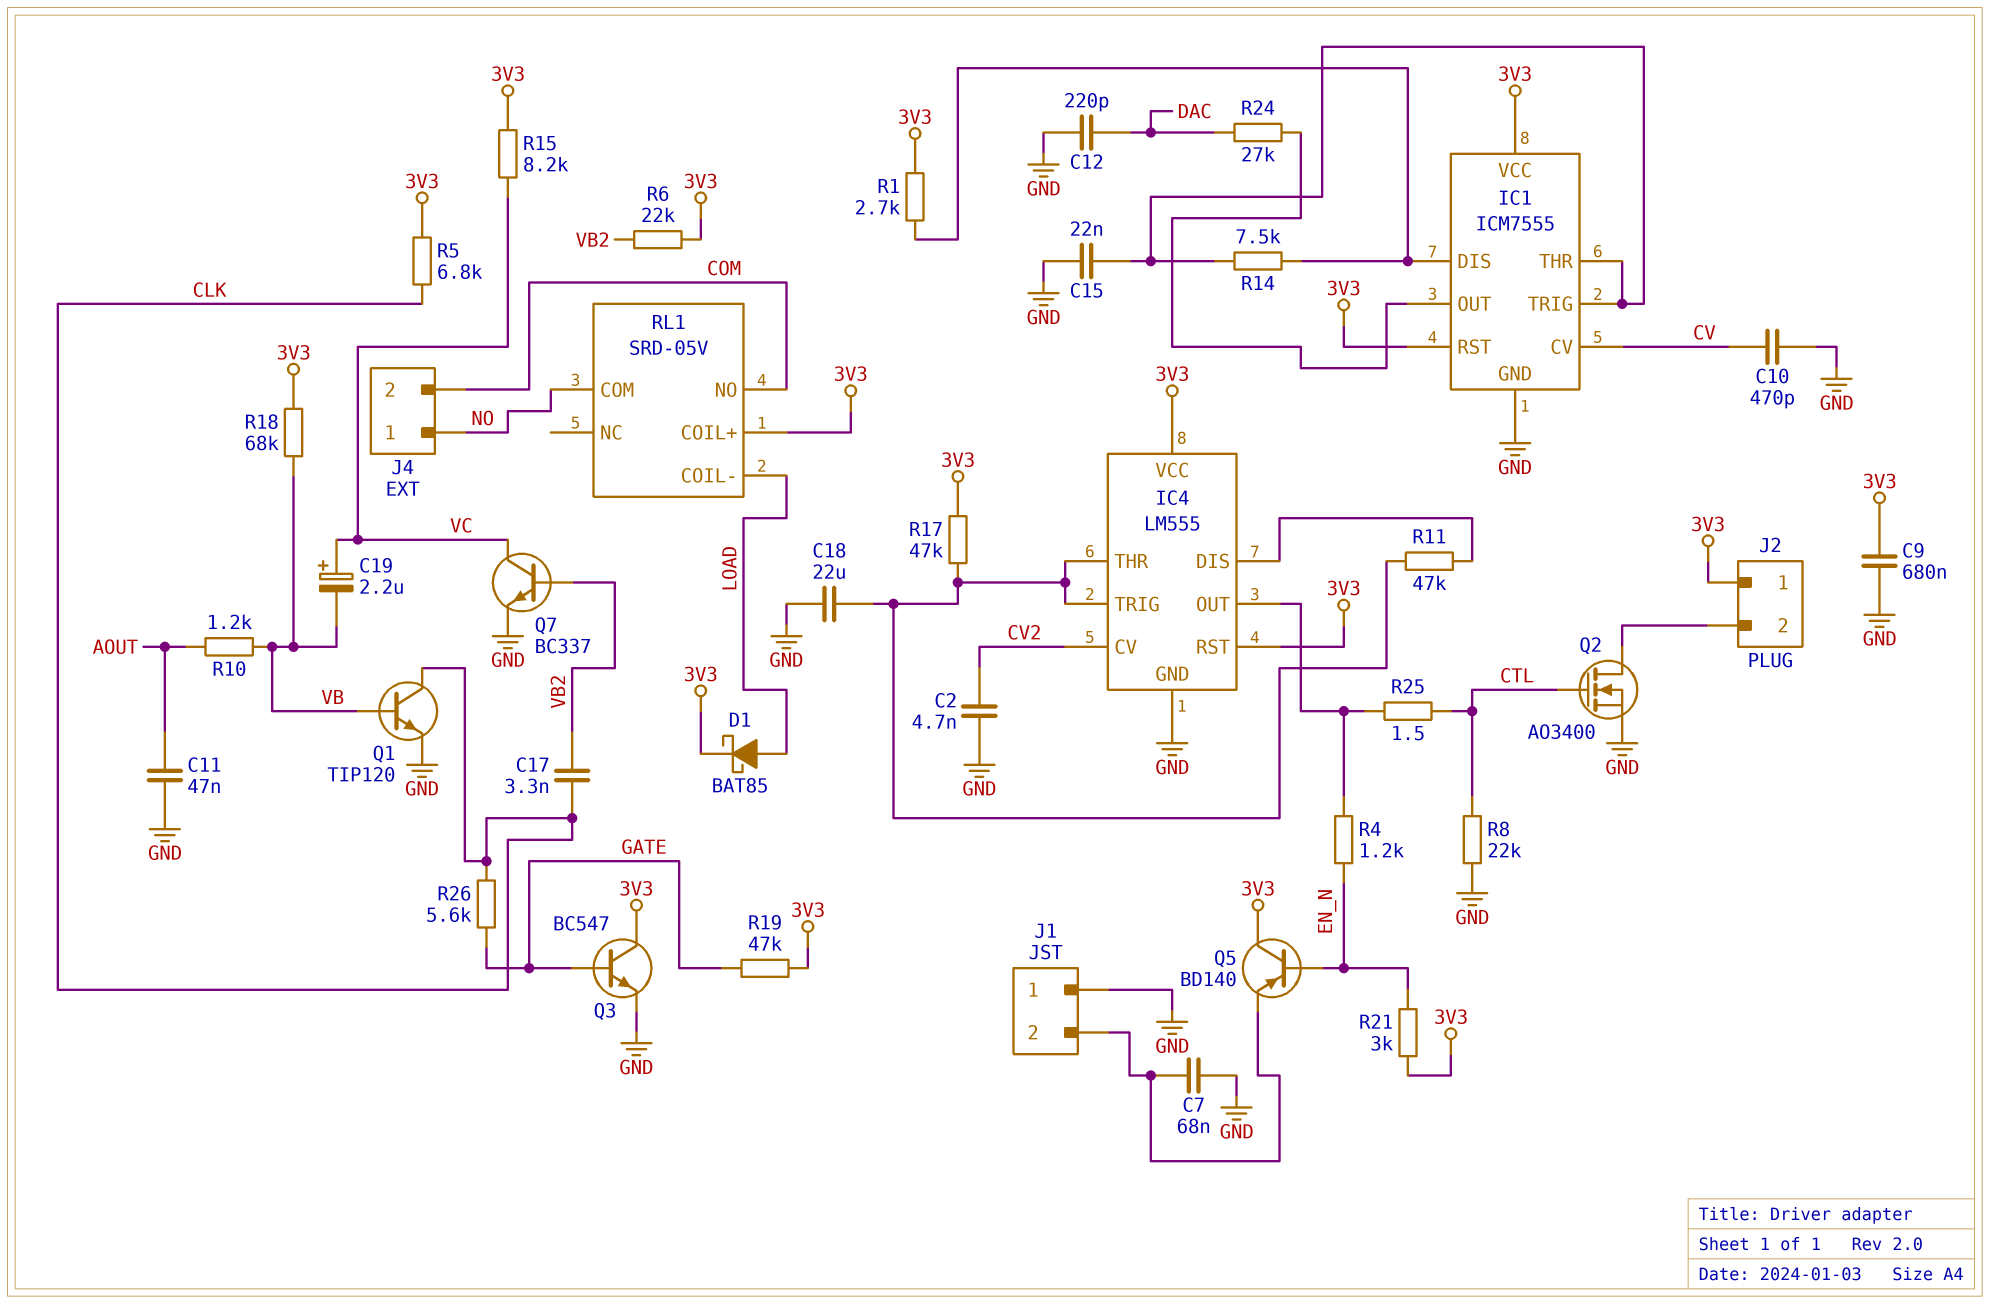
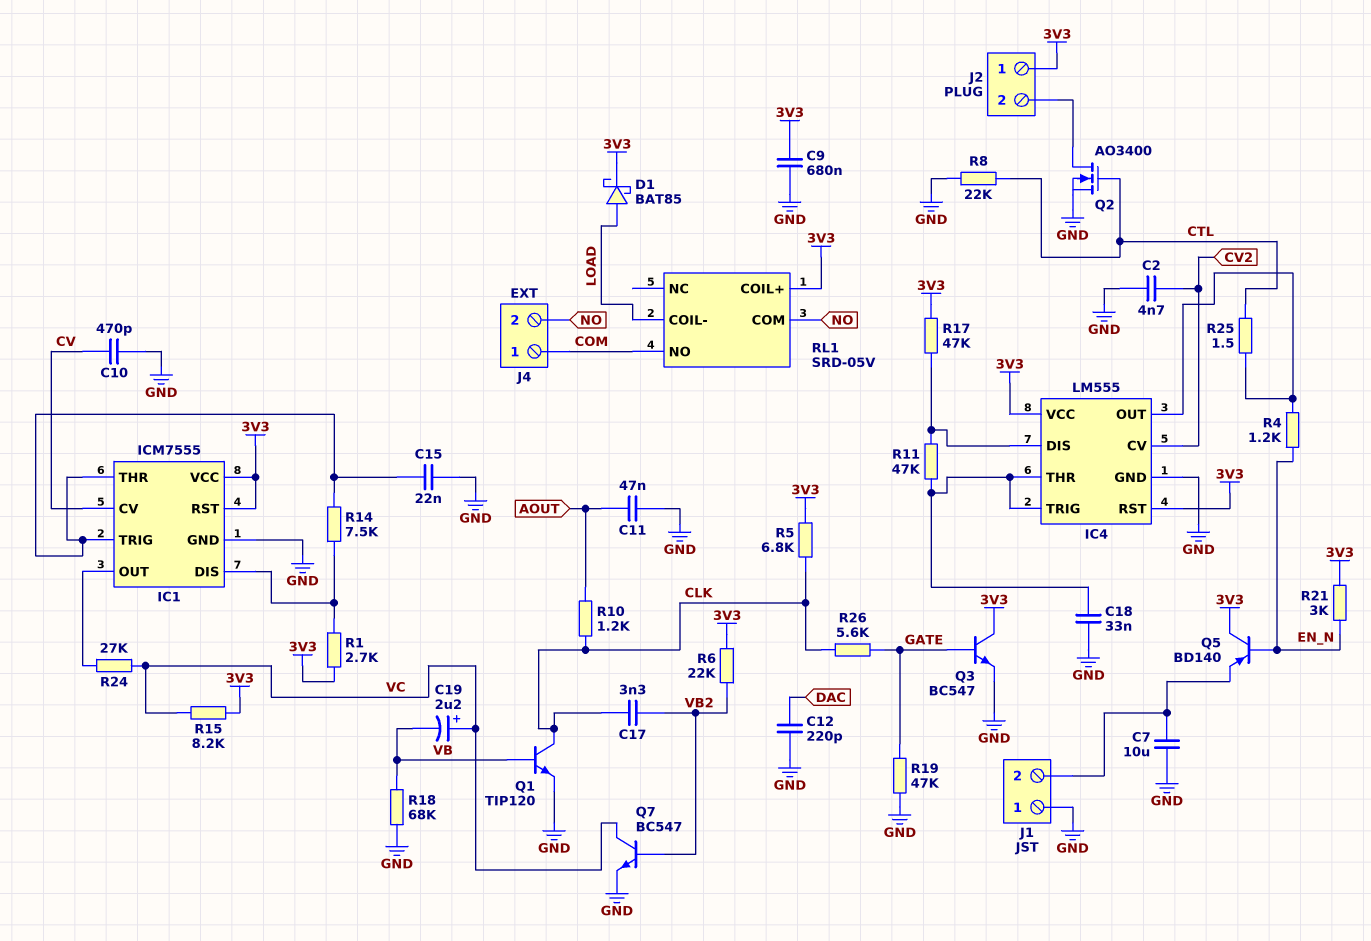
C7: 68nF (GND, J1/2) -> 10uF (GND, J1/2)
C18: 22uF (GND, IC4/THR) -> 33nF (GND, IC4/THR)
J4 pin 1: NO -> COM
J4 pin 2: COM -> NO
Q7: NPN BC337 (B VB2, C VC, E GND) -> NPN BC547 (B VB2, C VC, E GND)
R10: 1.2k (AOUT, VB) -> 1.2k (AOUT, CLK)
R17: 47k (3V3, IC4/THR) -> 47k (3V3, IC4/DIS)
R18: 68k (3V3, VB) -> 68k (GND, VB)
R19: 47k (3V3, GATE) -> 47k (GATE, GND)
R24: 27k (DAC, IC1/OUT) -> 27k (IC1/OUT, VC)

